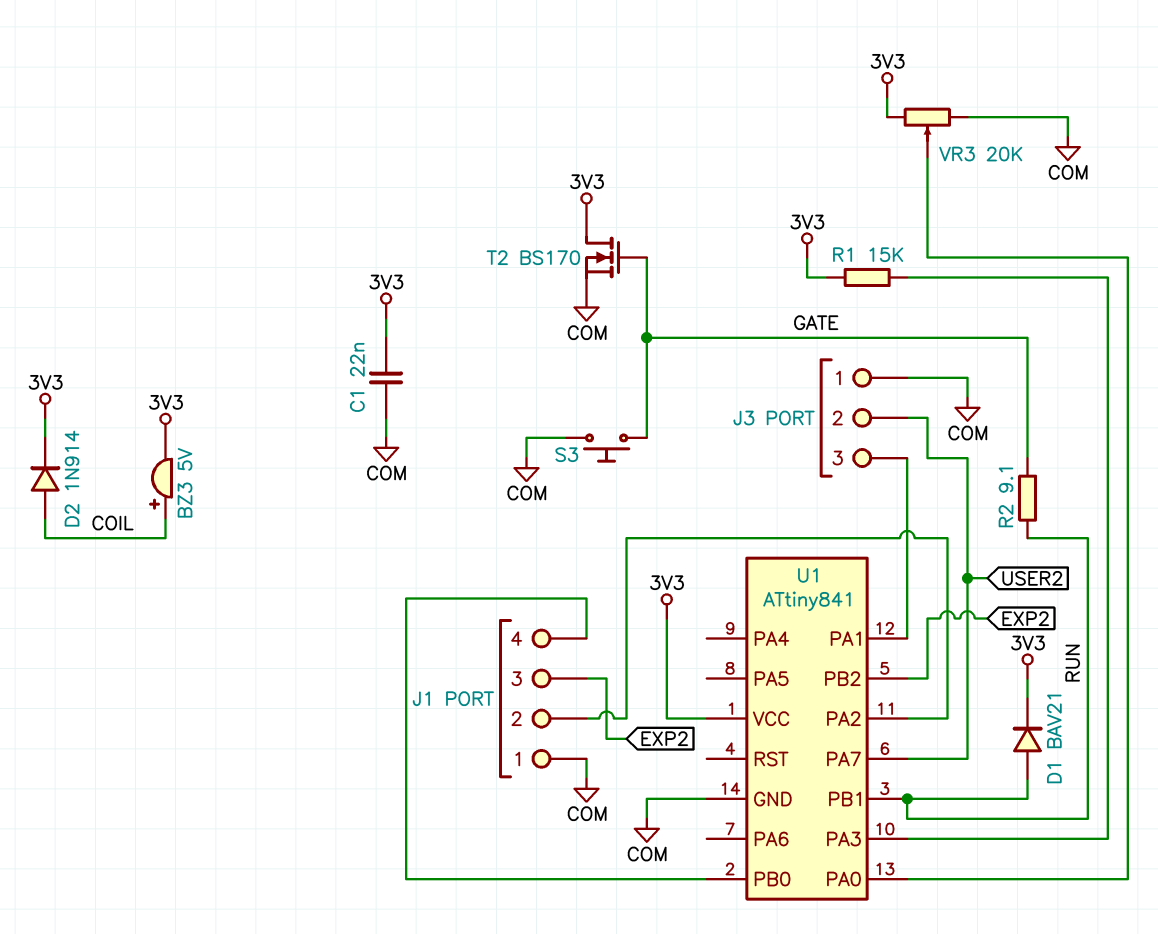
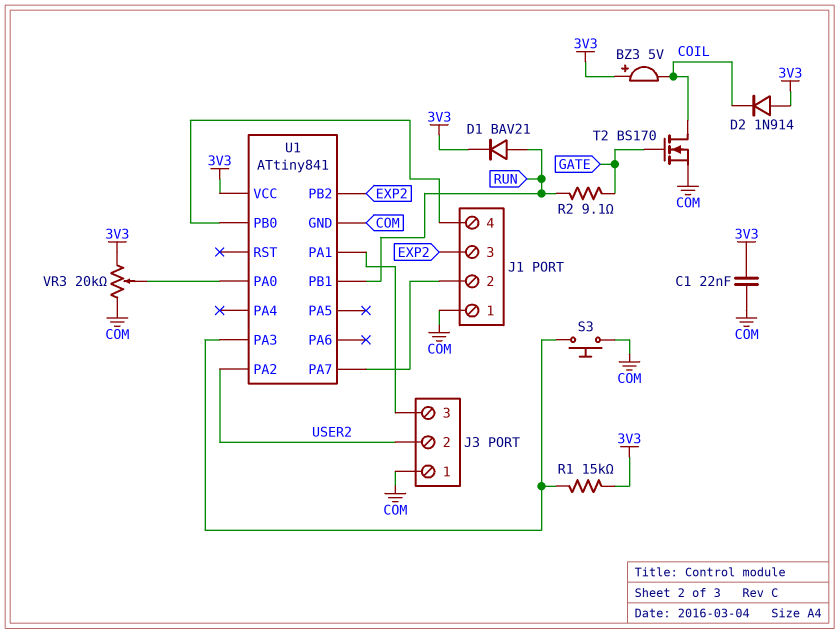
BZ3: buzzer 5V (plus COIL, minus 3V3) -> buzzer 5V (plus 3V3, minus COIL)
D2: diode 1N914 (A COIL, K 3V3) -> diode 1N914 (A 3V3, K COIL)
S3: button (COM, GATE) -> button (COM, U1/PA3)
T2: NMOS BS170 (G GATE, D 3V3, S COM) -> NMOS BS170 (G GATE, D COIL, S COM)
U1 pin PA2: J1/2 -> USER2
U1 pin PA7: USER2 -> J1/2

